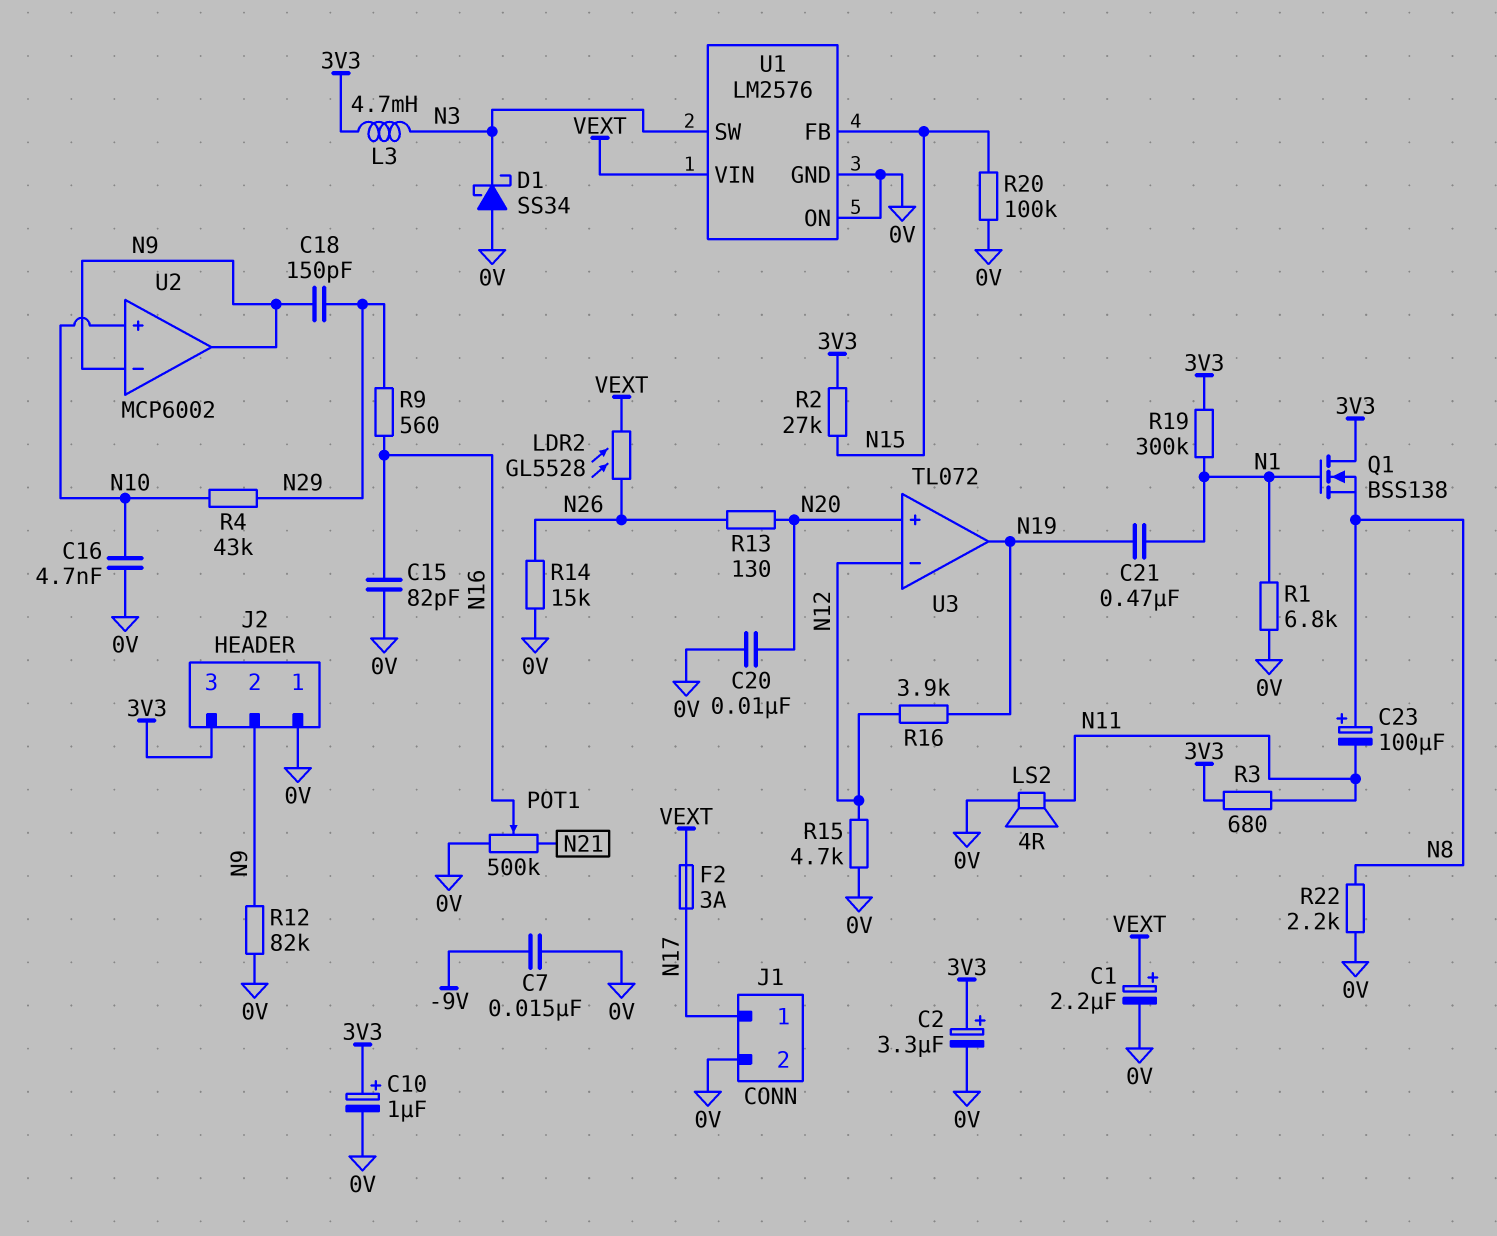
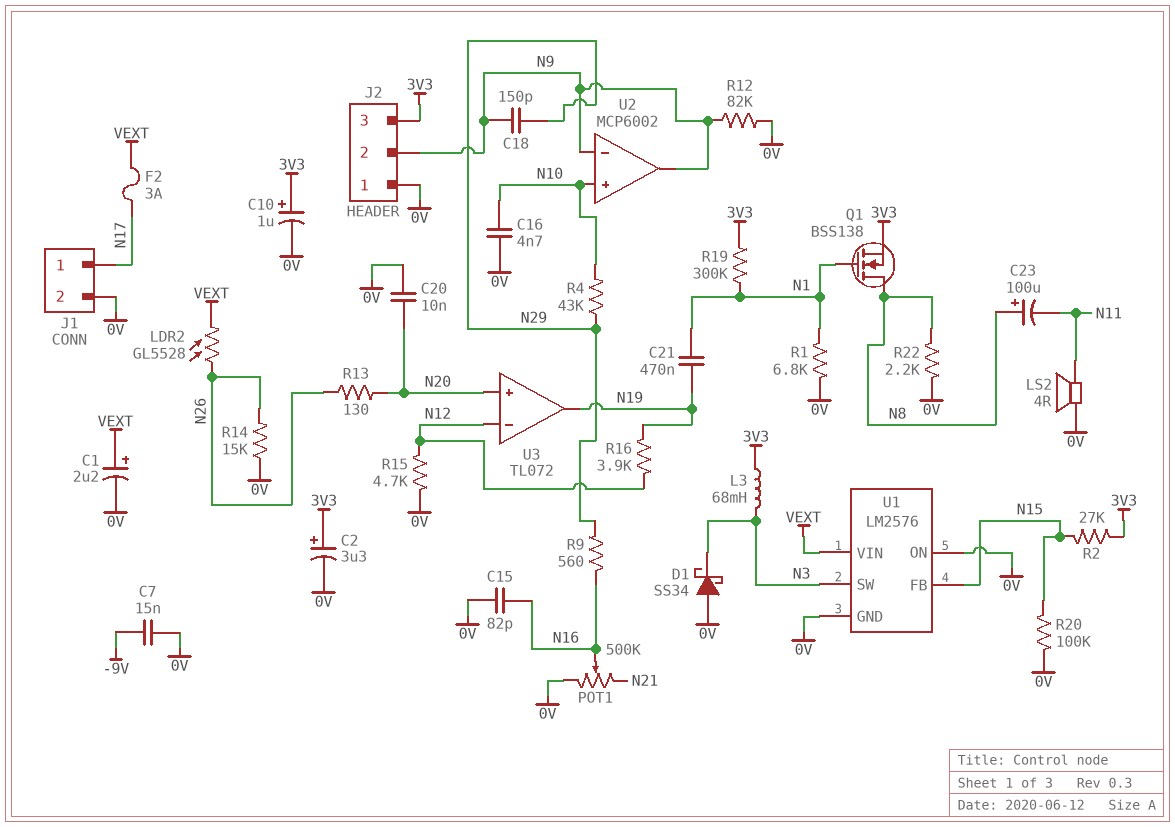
L3: 4.7mH (3V3, N3) -> 68mH (3V3, N3)
Q1: NMOS BSS138 (G N1, D 3V3, S N8) -> NMOS BSS138 (G N1, D N8, S 3V3)
R3: 680 (3V3, N11) -> none

